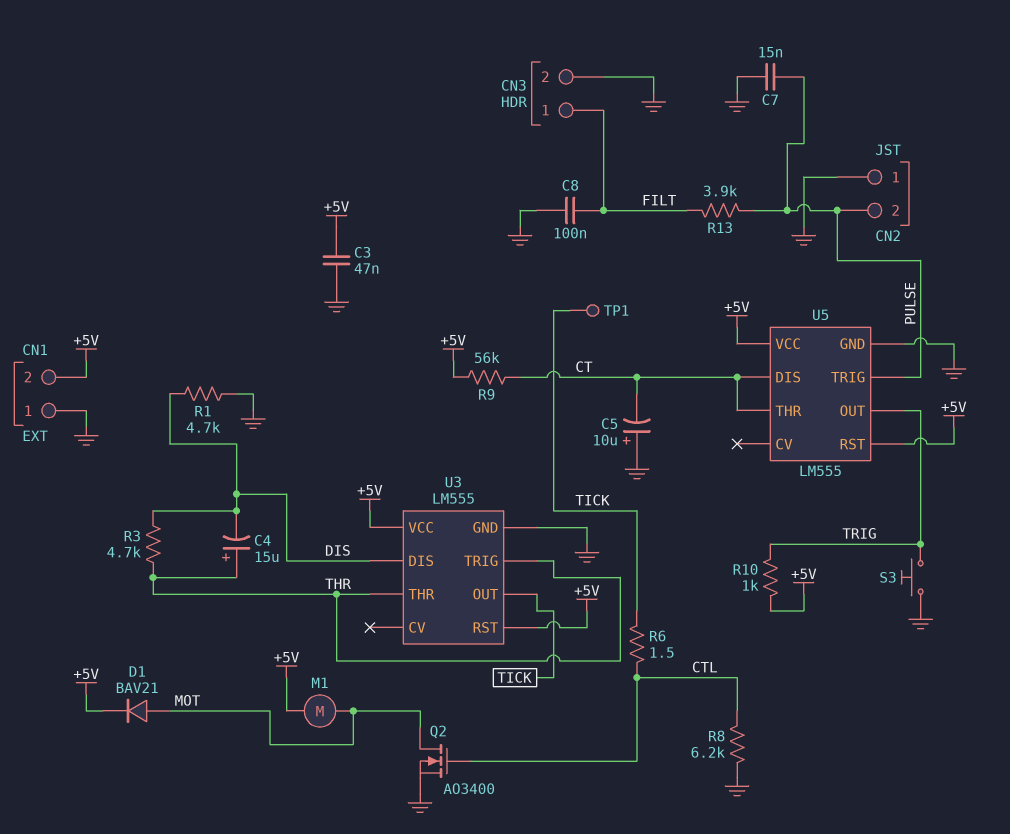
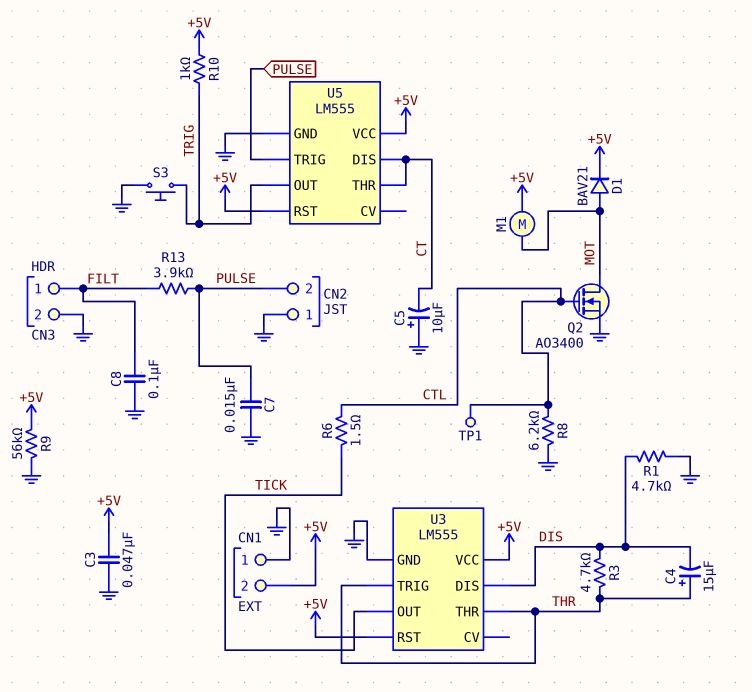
R9: 56k (+5V, CT) -> 56k (+5V, GND)
TP1: test point (TICK) -> test point (CTL)

